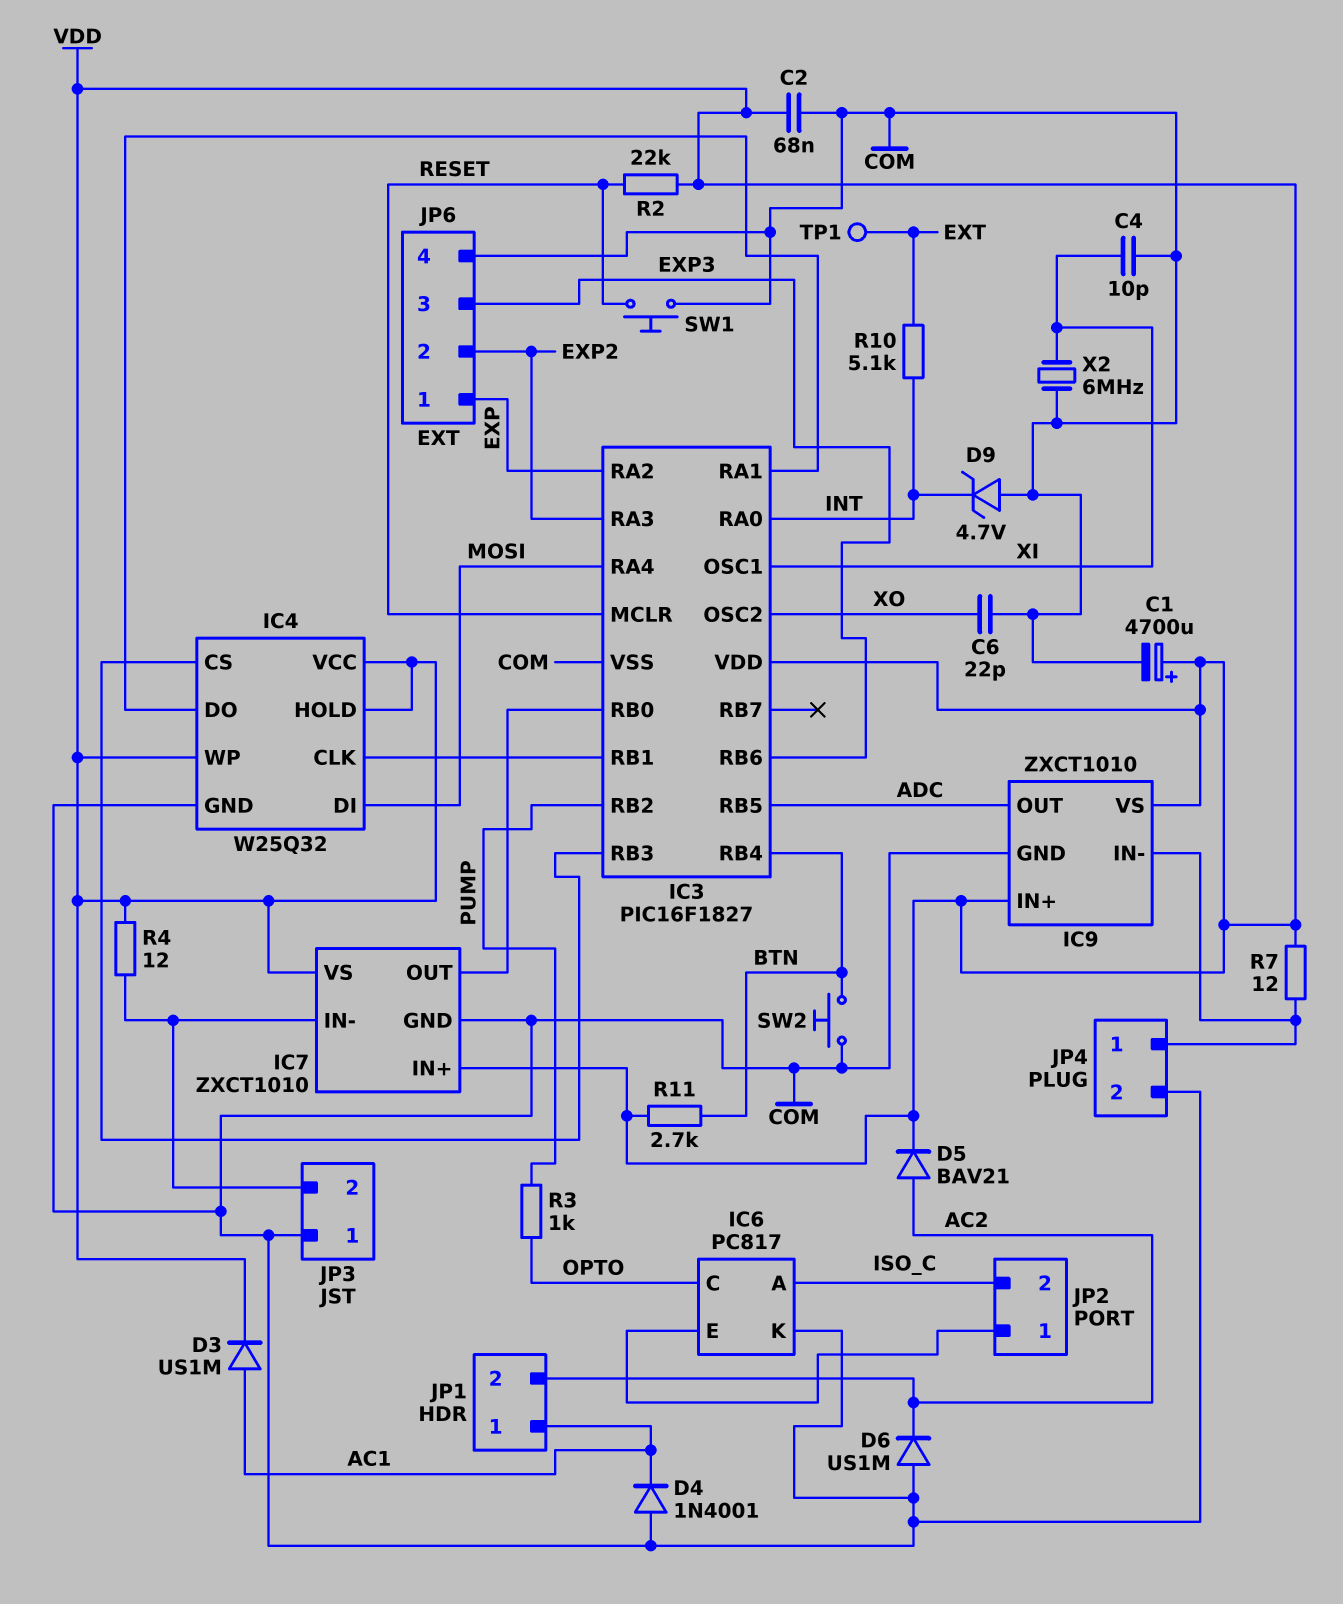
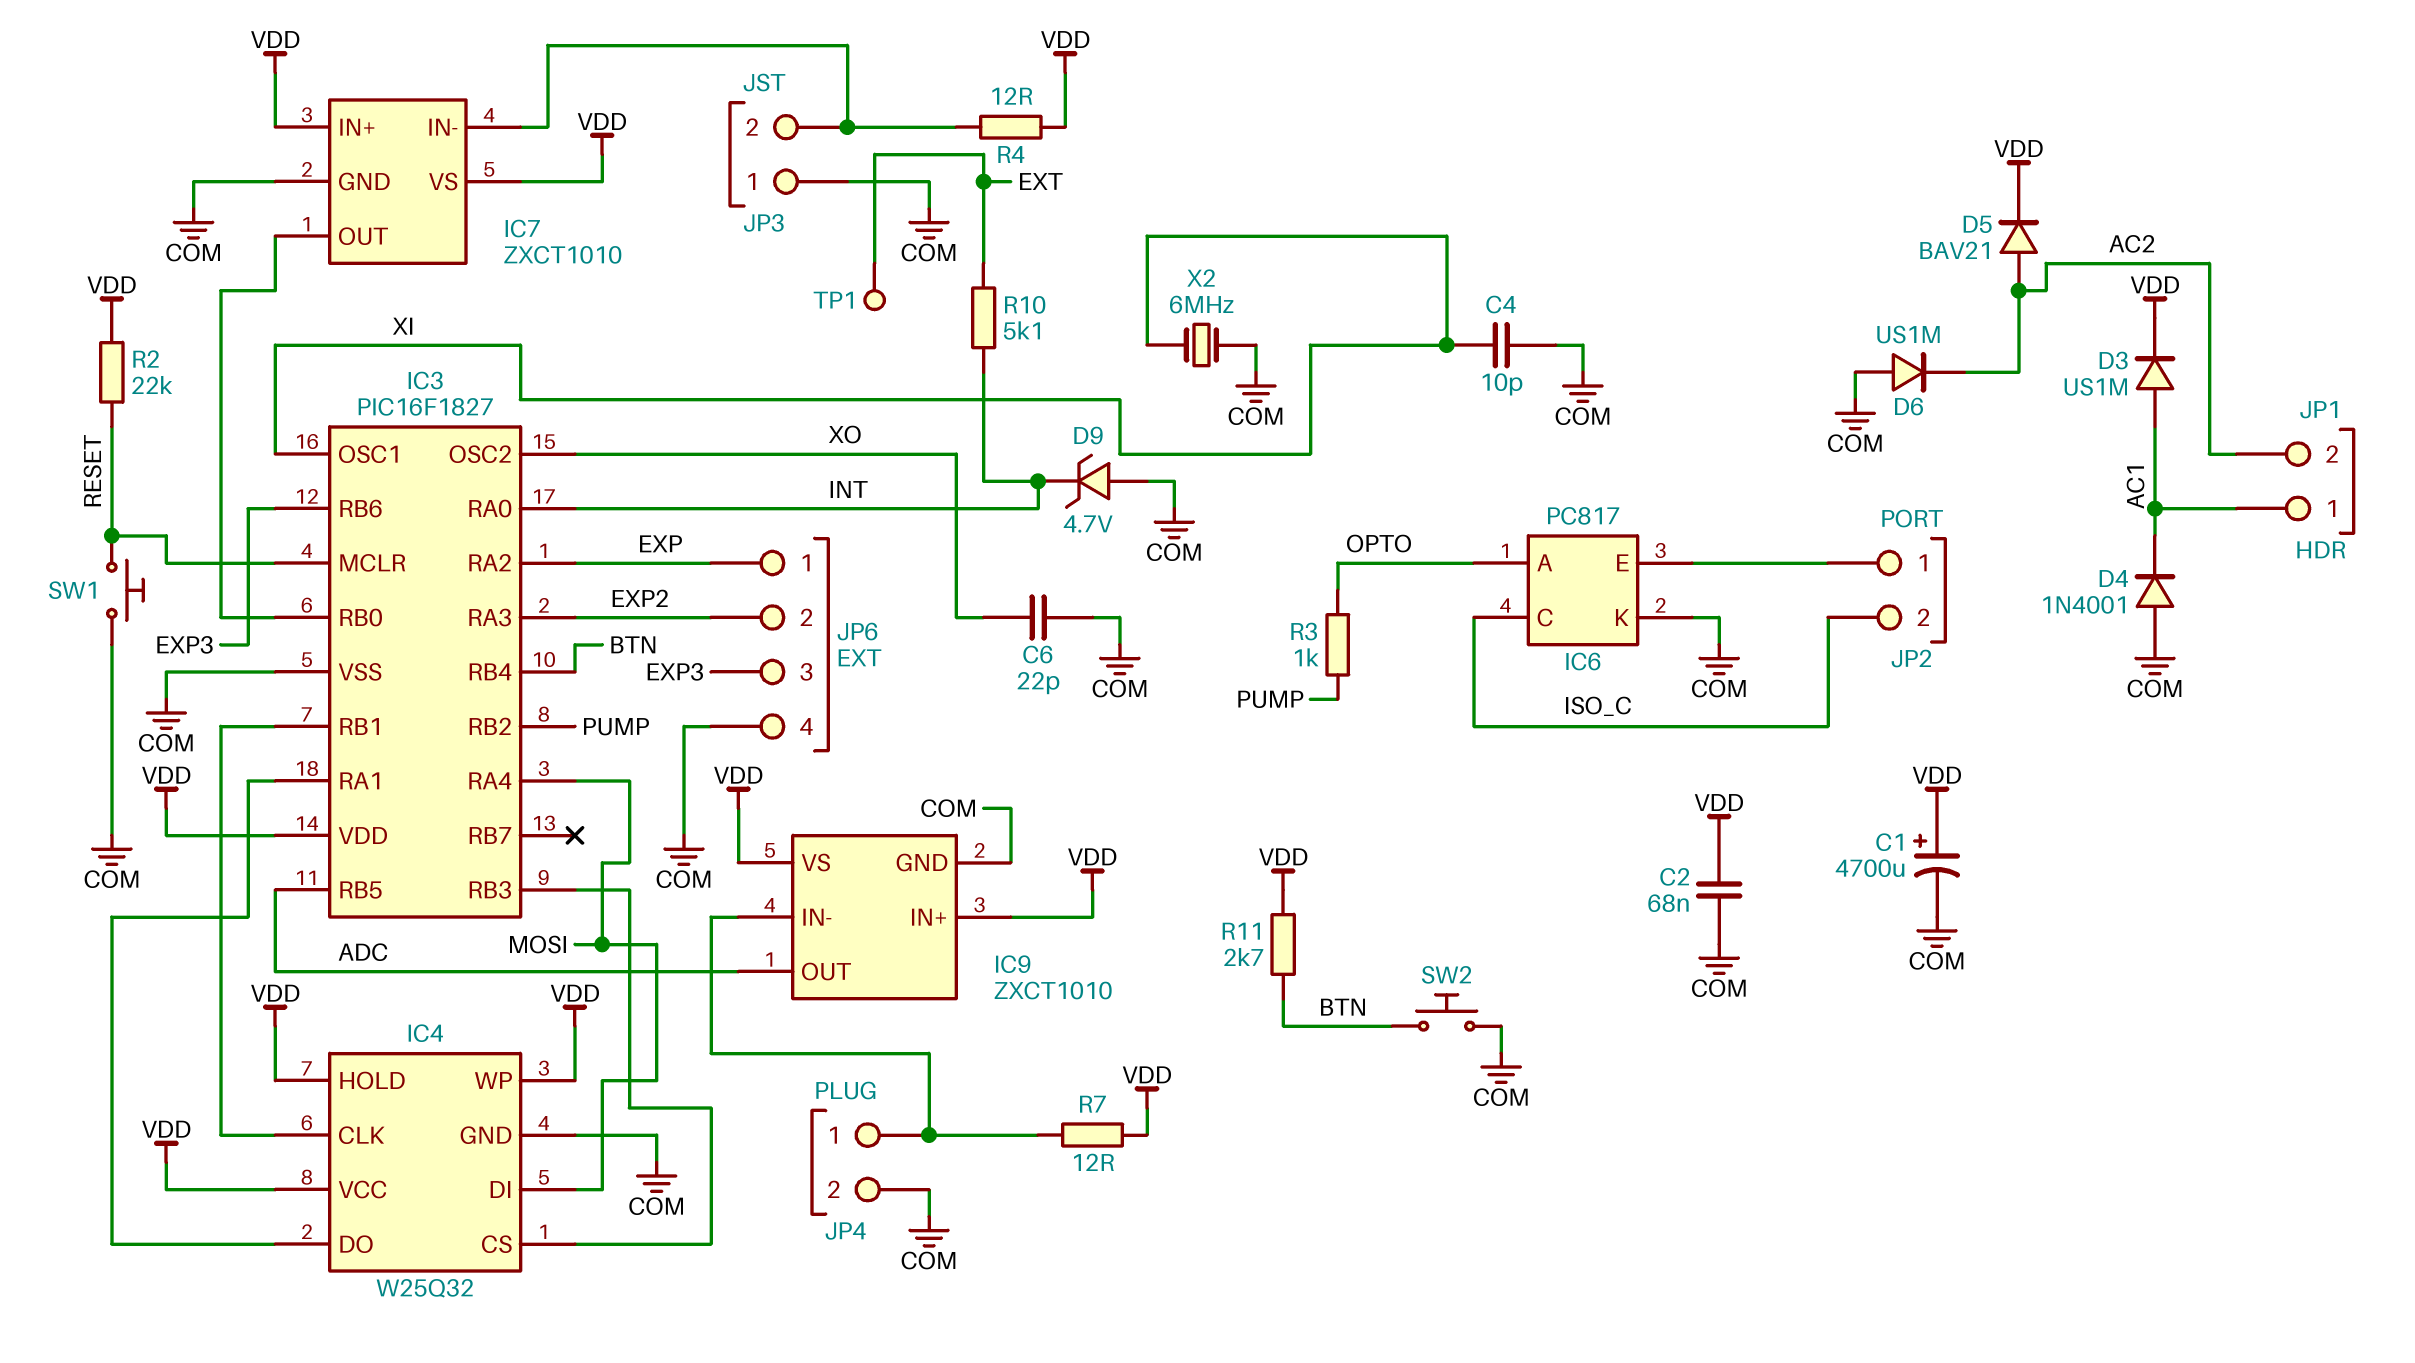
IC6 pin A: ISO_C -> OPTO
IC6 pin C: OPTO -> ISO_C

